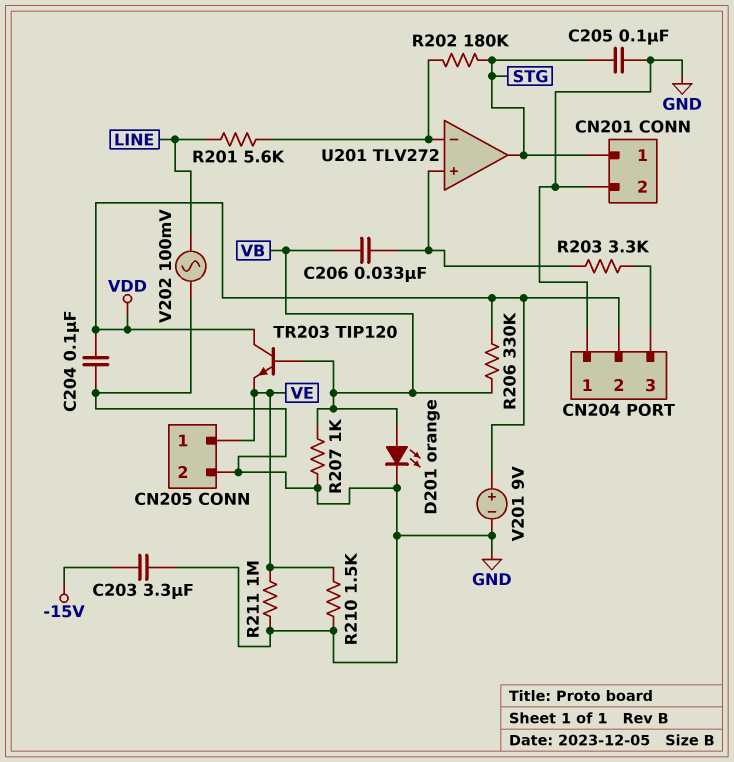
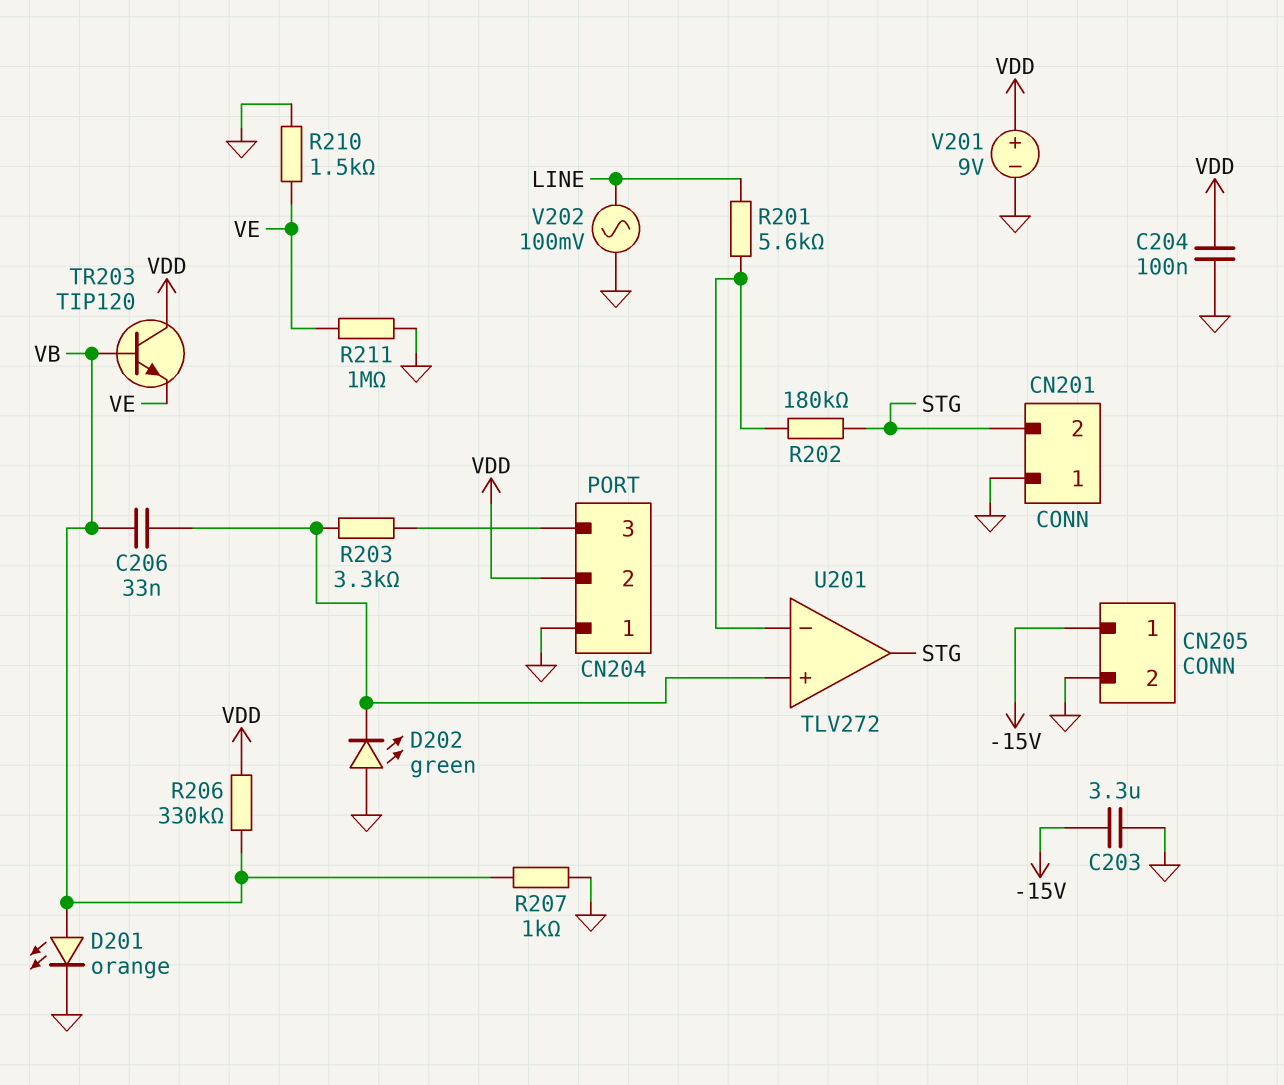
C205: 100nF (GND, STG) -> none
CN201 pin 1: STG -> GND
CN201 pin 2: GND -> STG
CN205 pin 1: VE -> -15V
D202: none -> LED green (A GND, K U201/in+)

